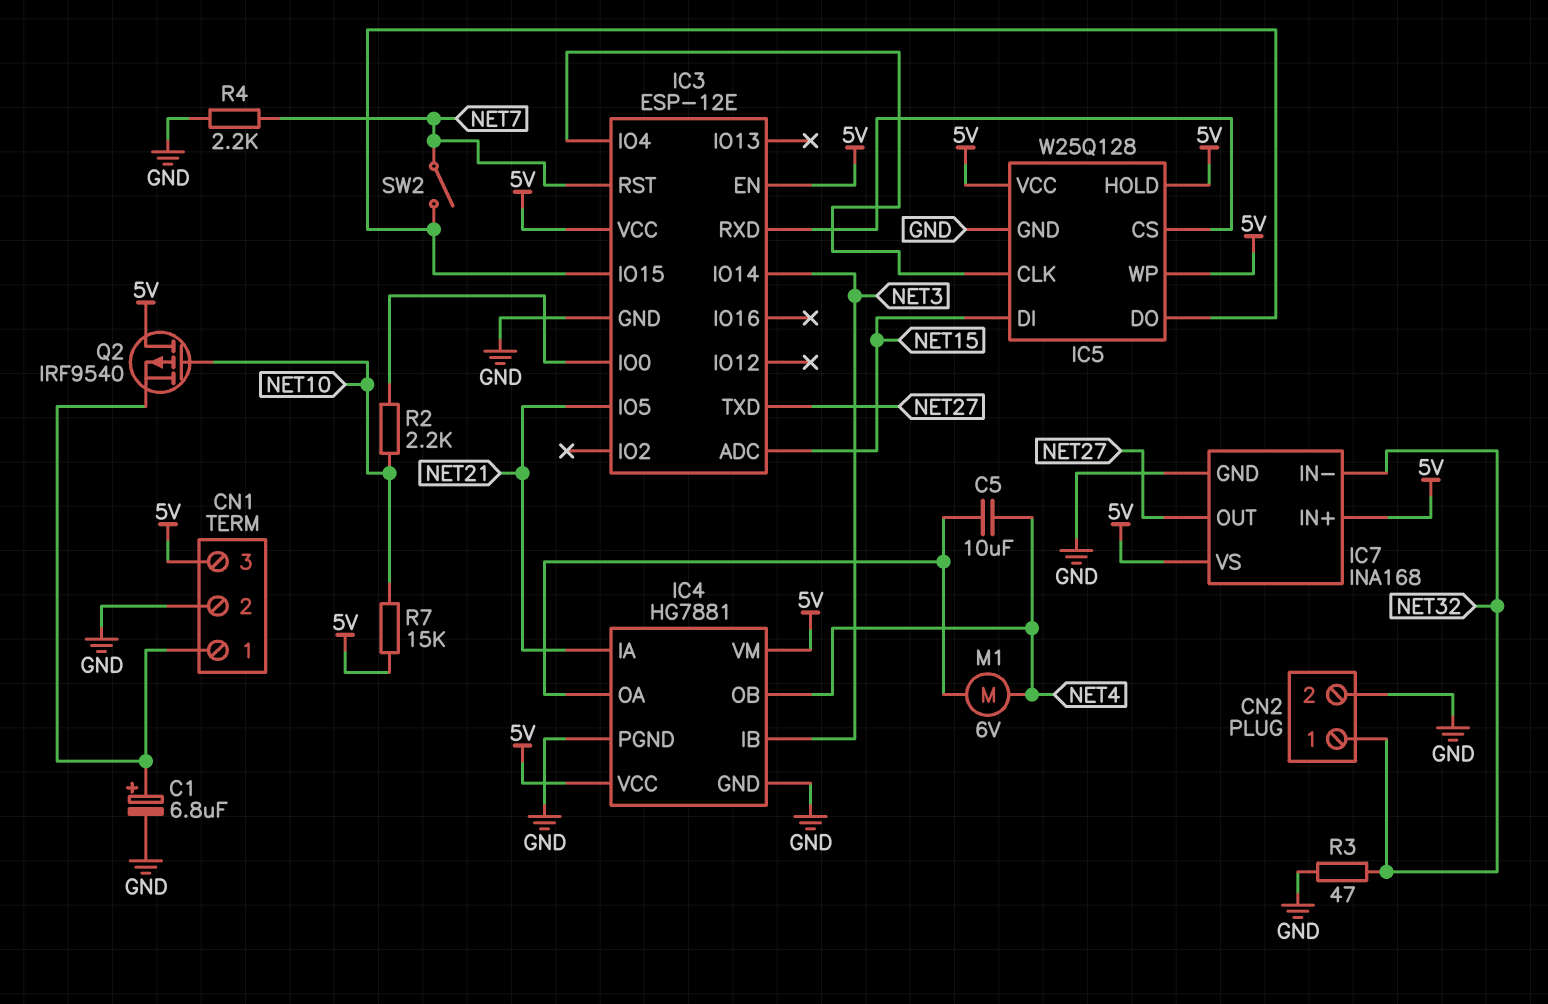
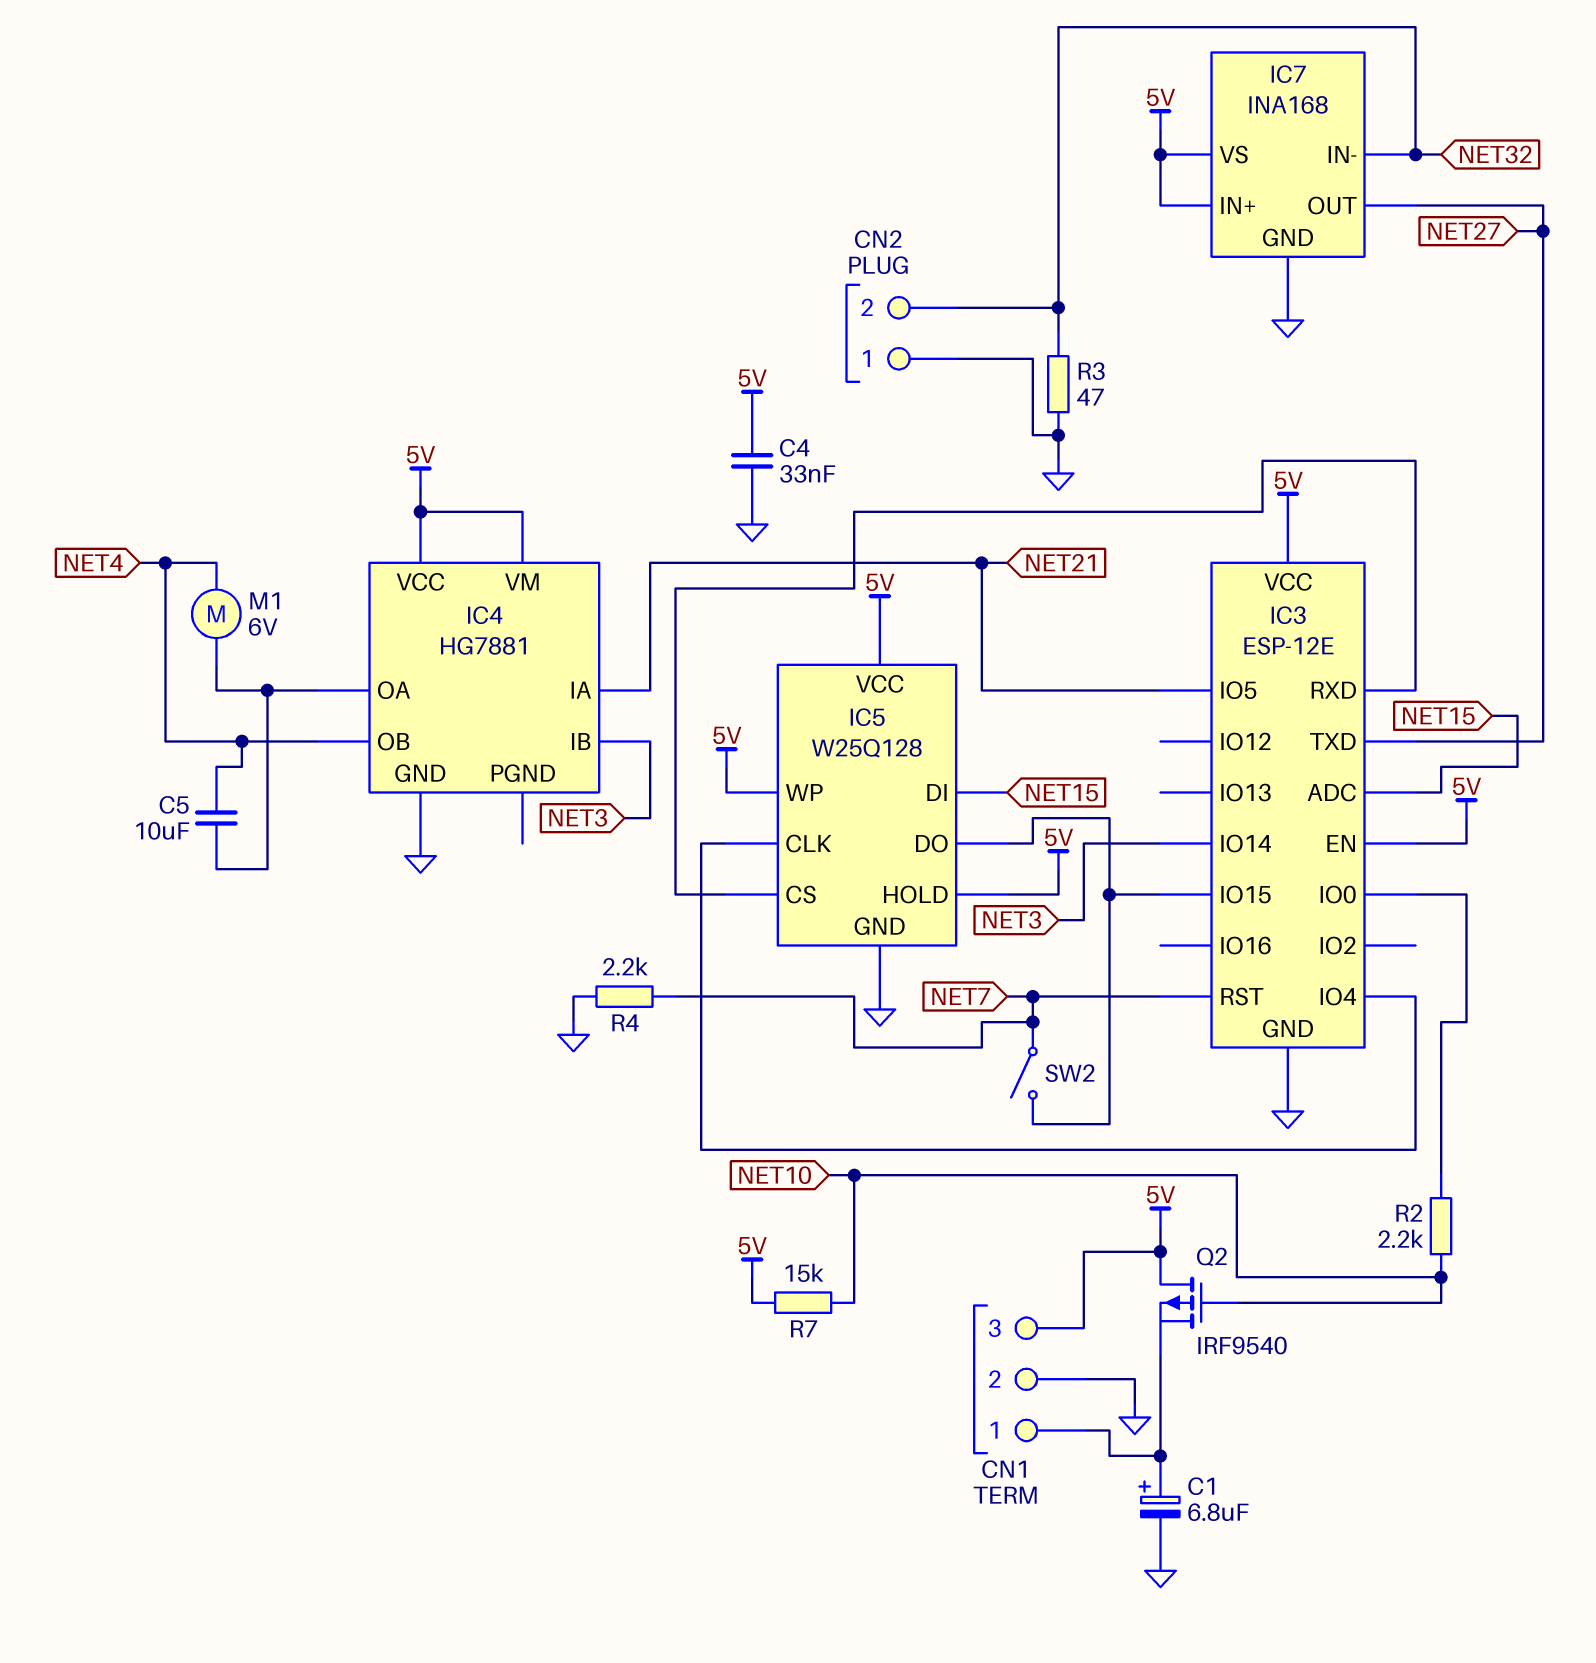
C4: none -> 33nF (5V, GND)
CN2 pin 1: NET32 -> GND
CN2 pin 2: GND -> NET32
IC4 pin PGND: GND -> none

